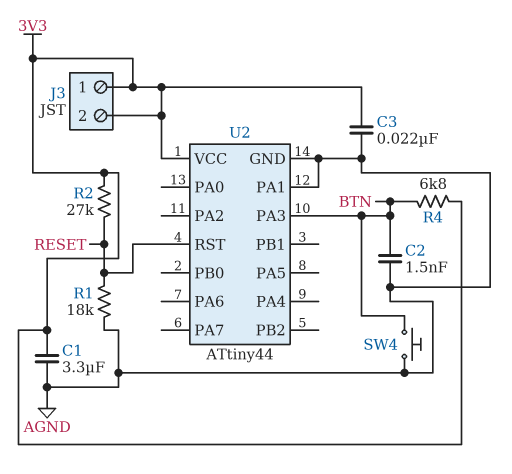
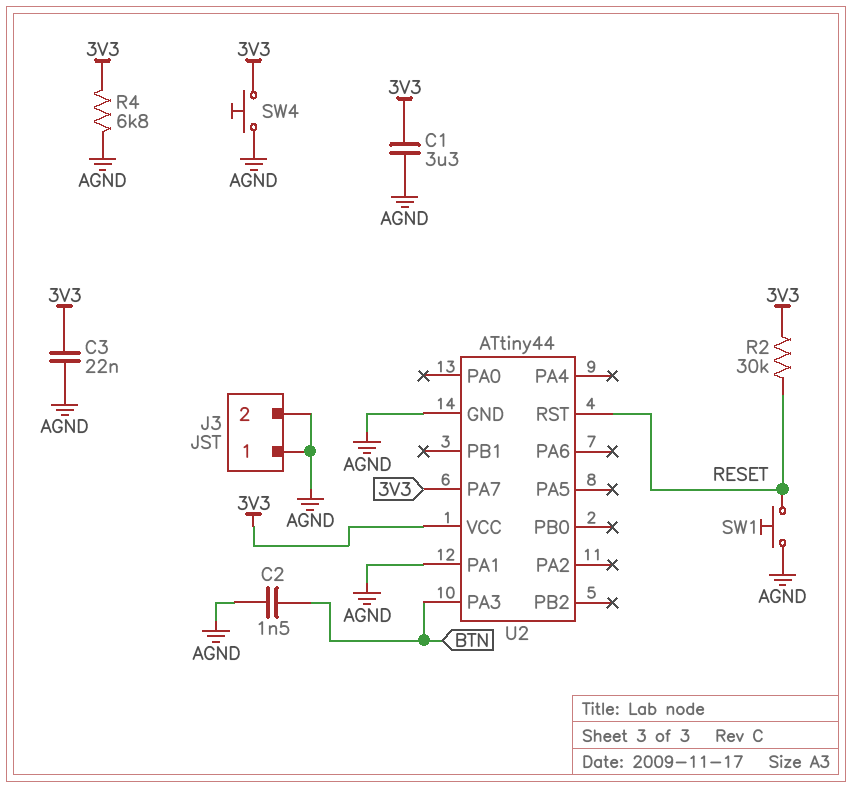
J3 pin 1: 3V3 -> AGND
J3 pin 2: 3V3 -> AGND
R1: 18k (AGND, RESET) -> none
R2: 27k (3V3, RESET) -> 30k (3V3, RESET)
R4: 6.8k (3V3, BTN) -> 6.8k (3V3, AGND)
SW1: none -> button (AGND, RESET)
SW4: button (AGND, BTN) -> button (3V3, AGND)
U2 pin PA7: none -> 3V3

